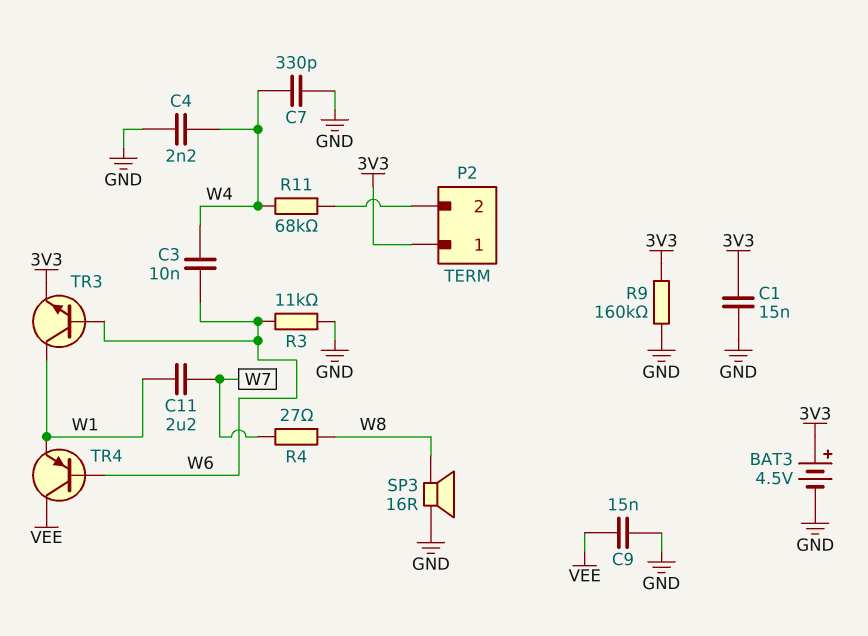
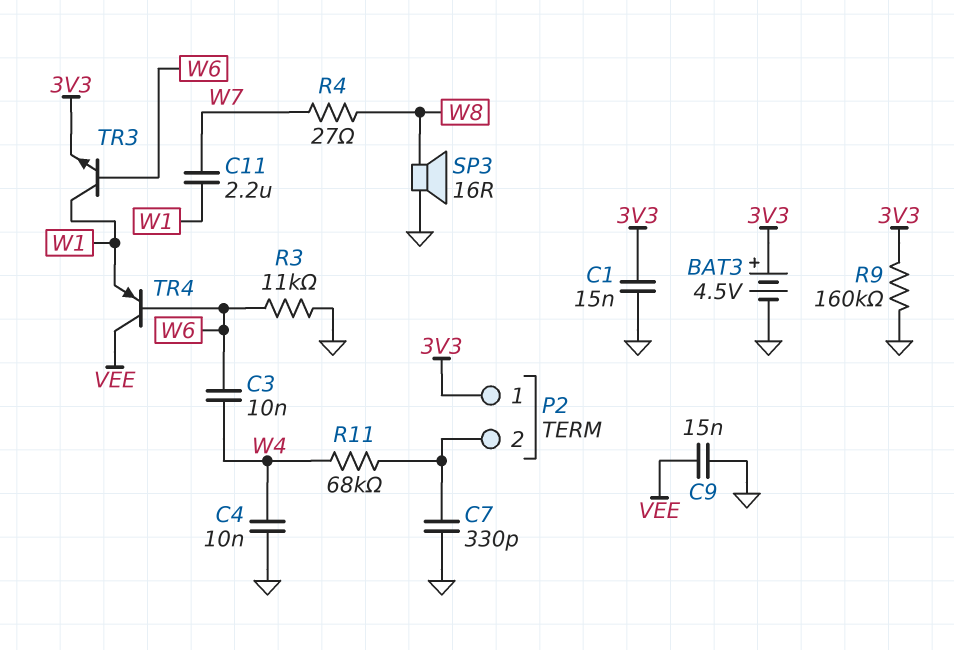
C4: 2.2nF (GND, W4) -> 10nF (GND, W4)
C7: 330pF (GND, W4) -> 330pF (GND, P2/2)

